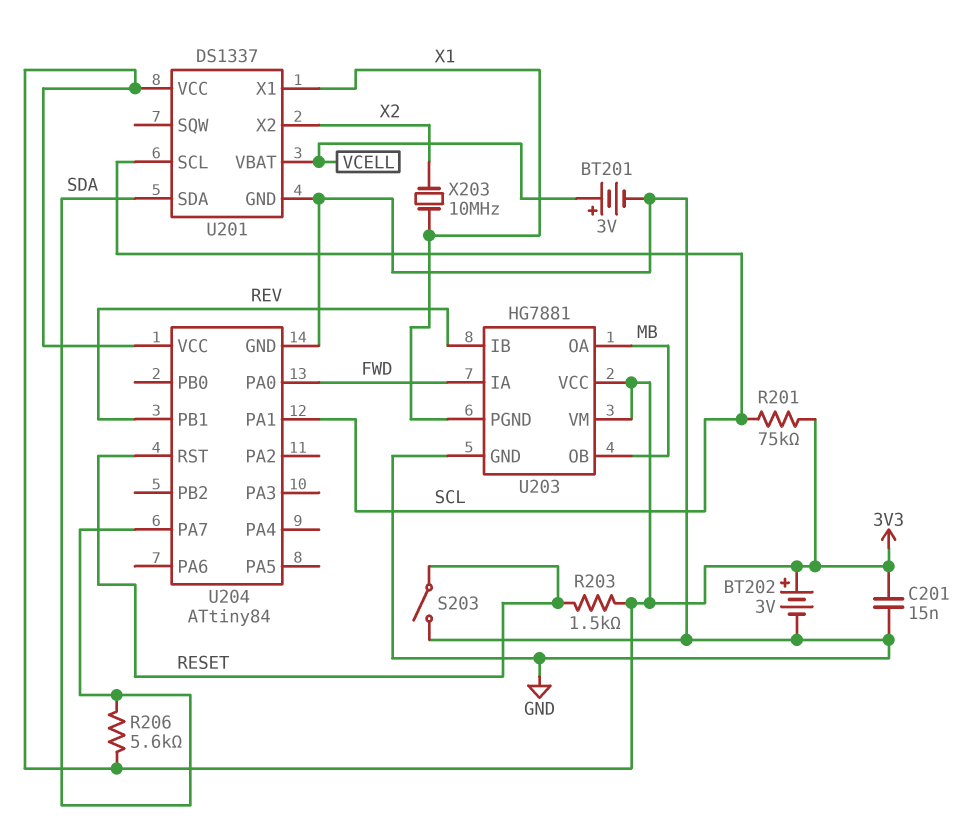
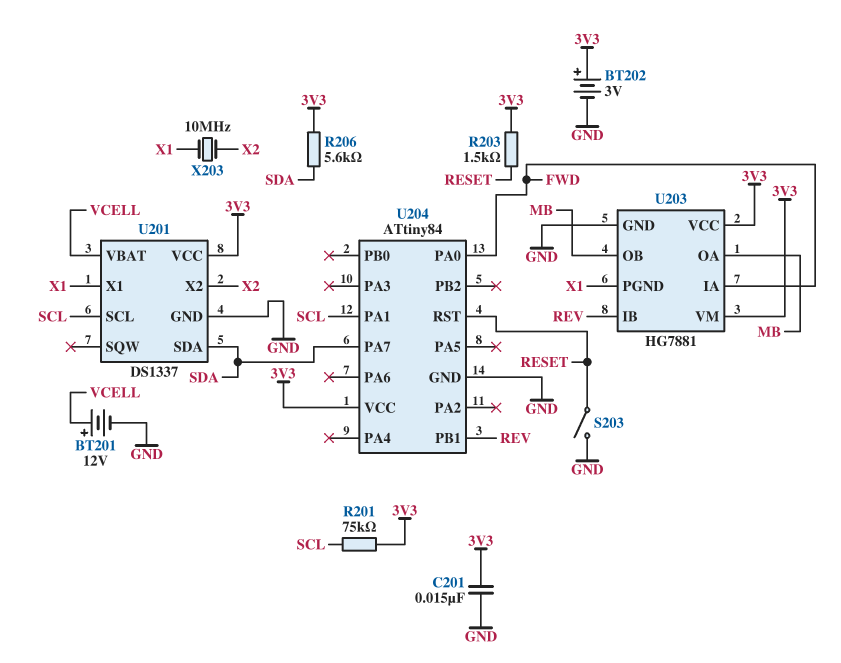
BT201: 3V (plus VCELL, minus GND) -> 12V (plus VCELL, minus GND)

